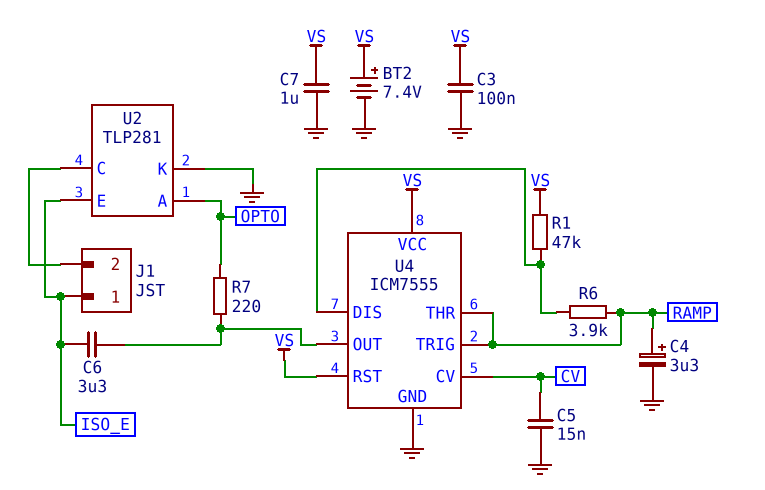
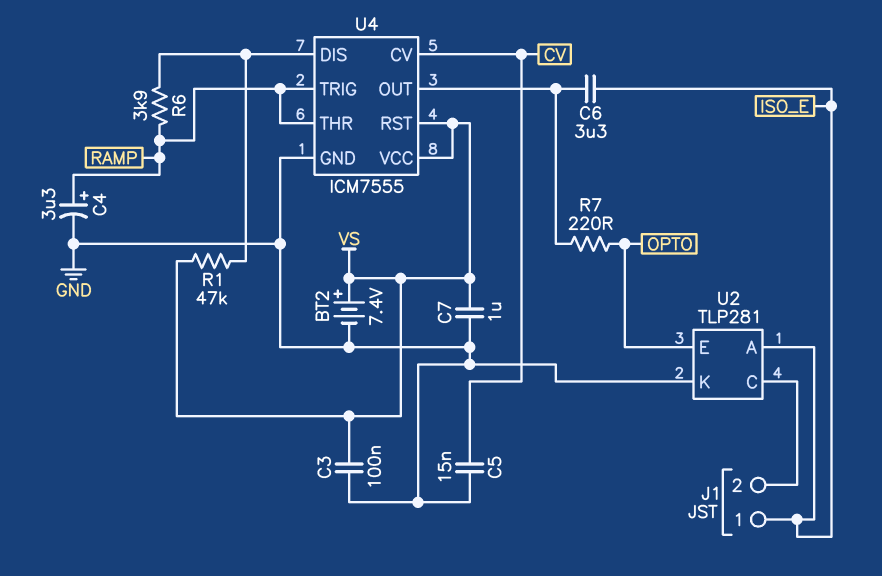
U2 pin A: OPTO -> ISO_E
U2 pin E: ISO_E -> OPTO

